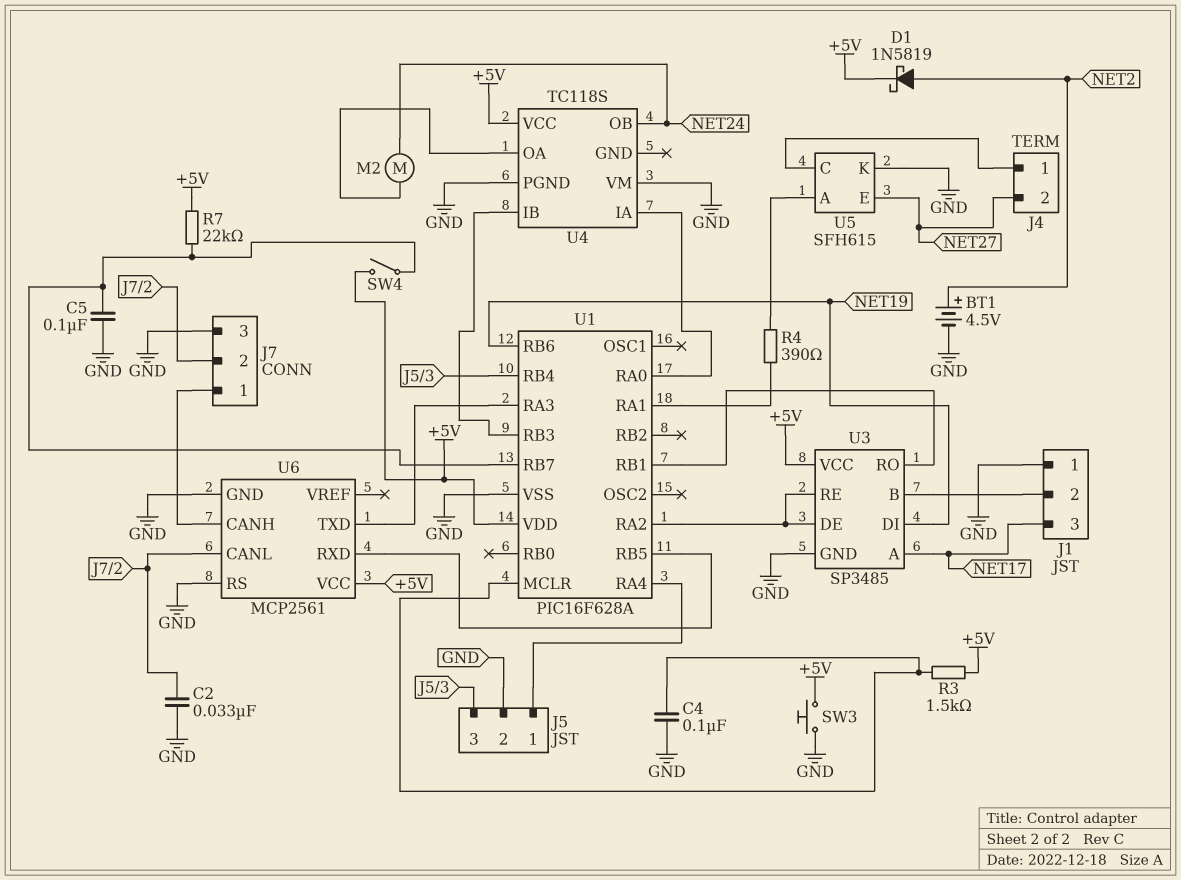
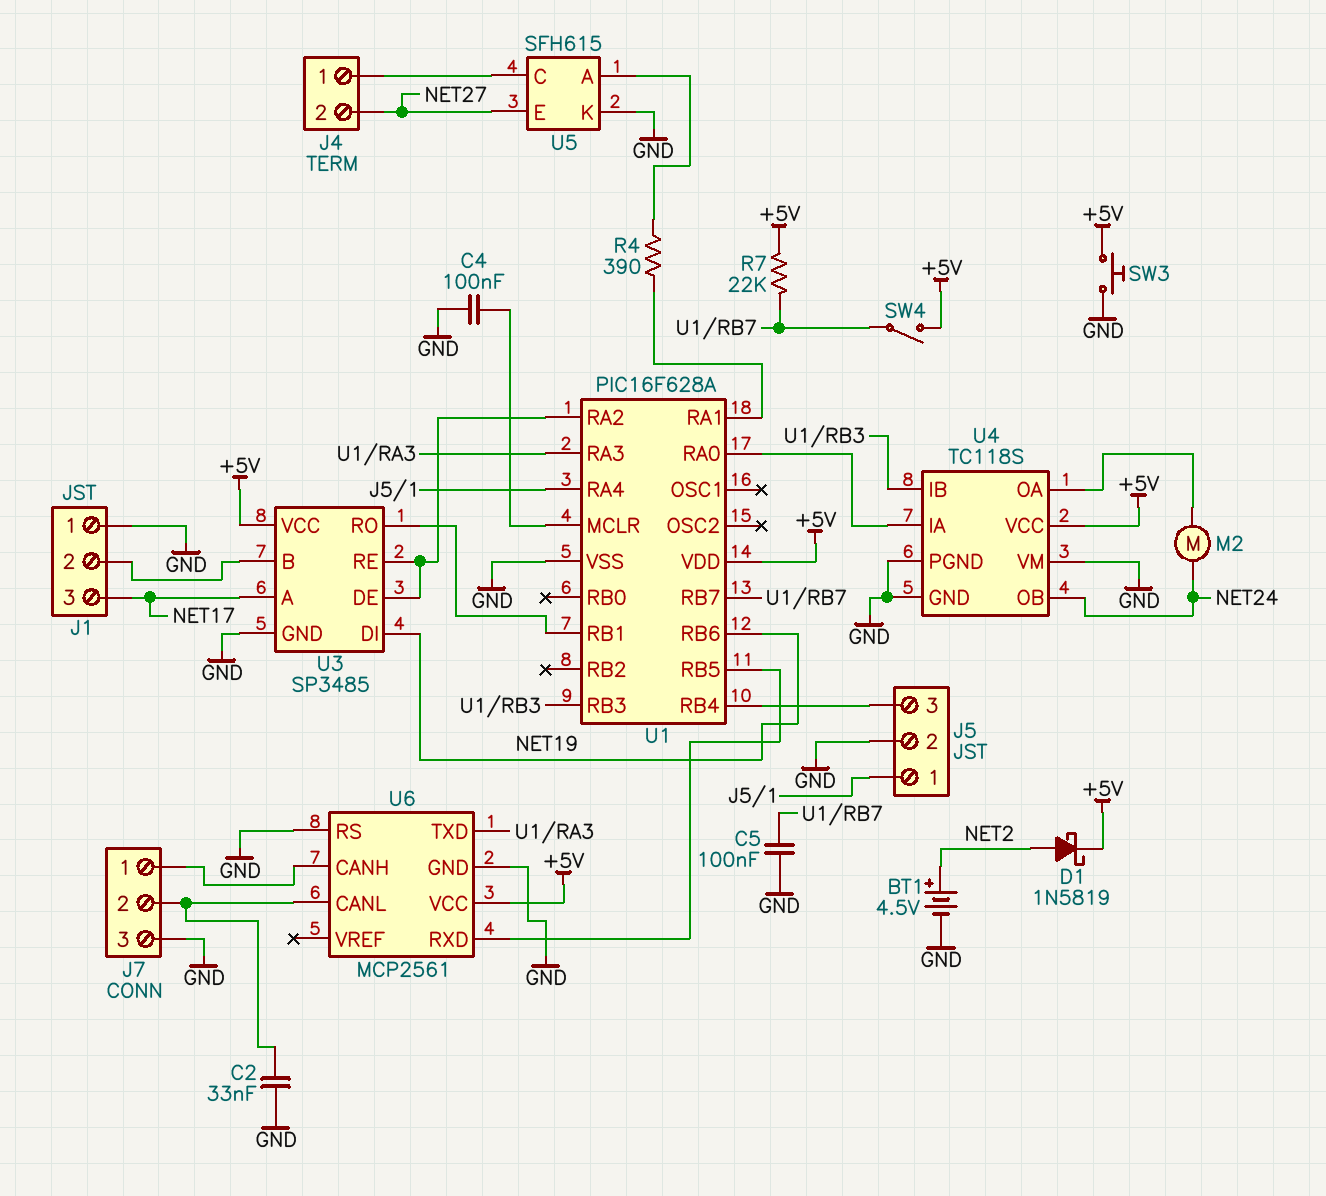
R3: 1.5k (+5V, U1/MCLR) -> none
U4 pin GND: none -> GND

